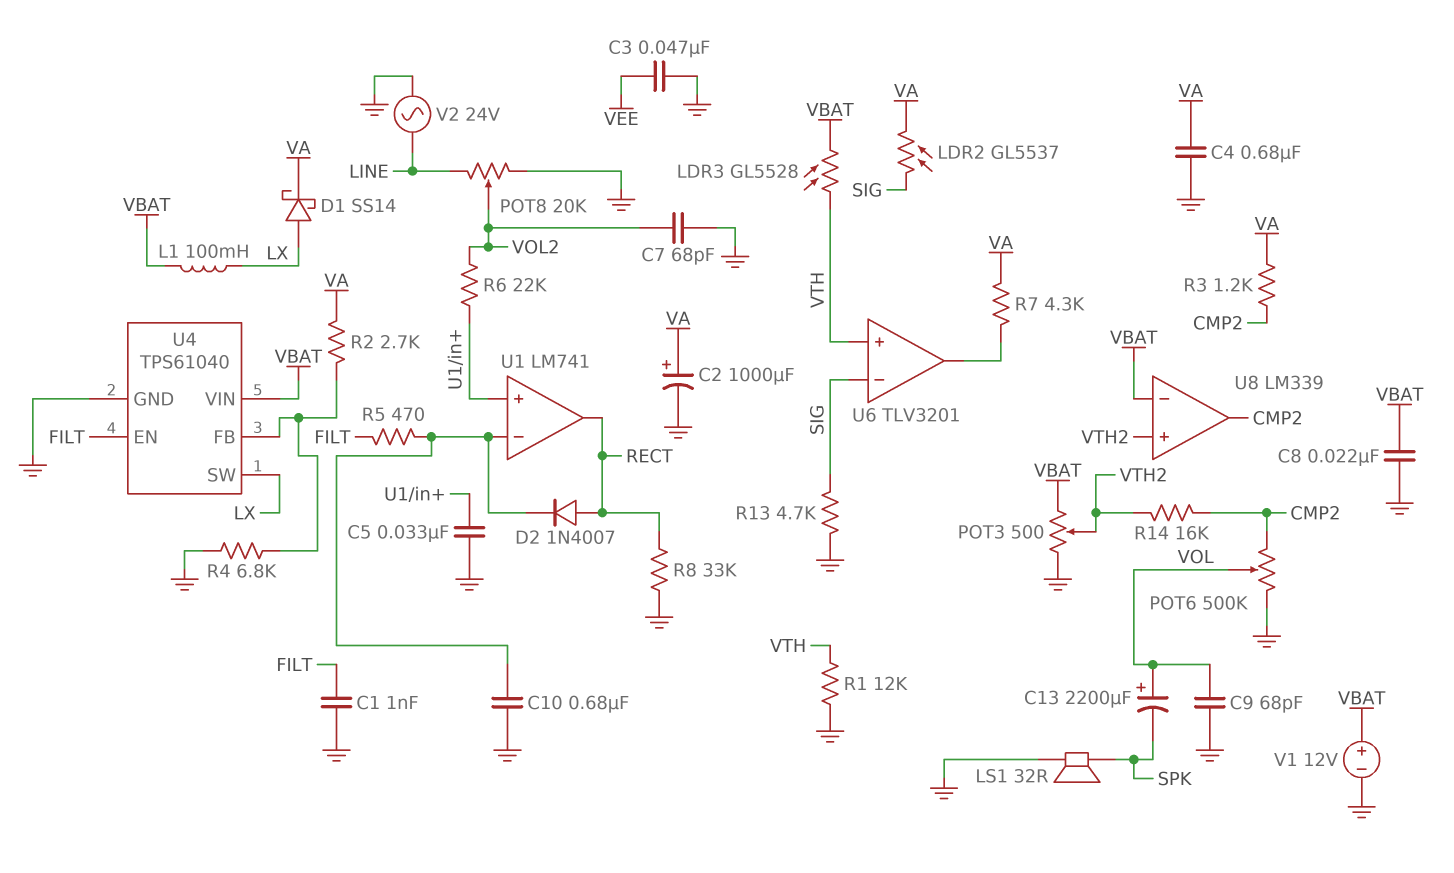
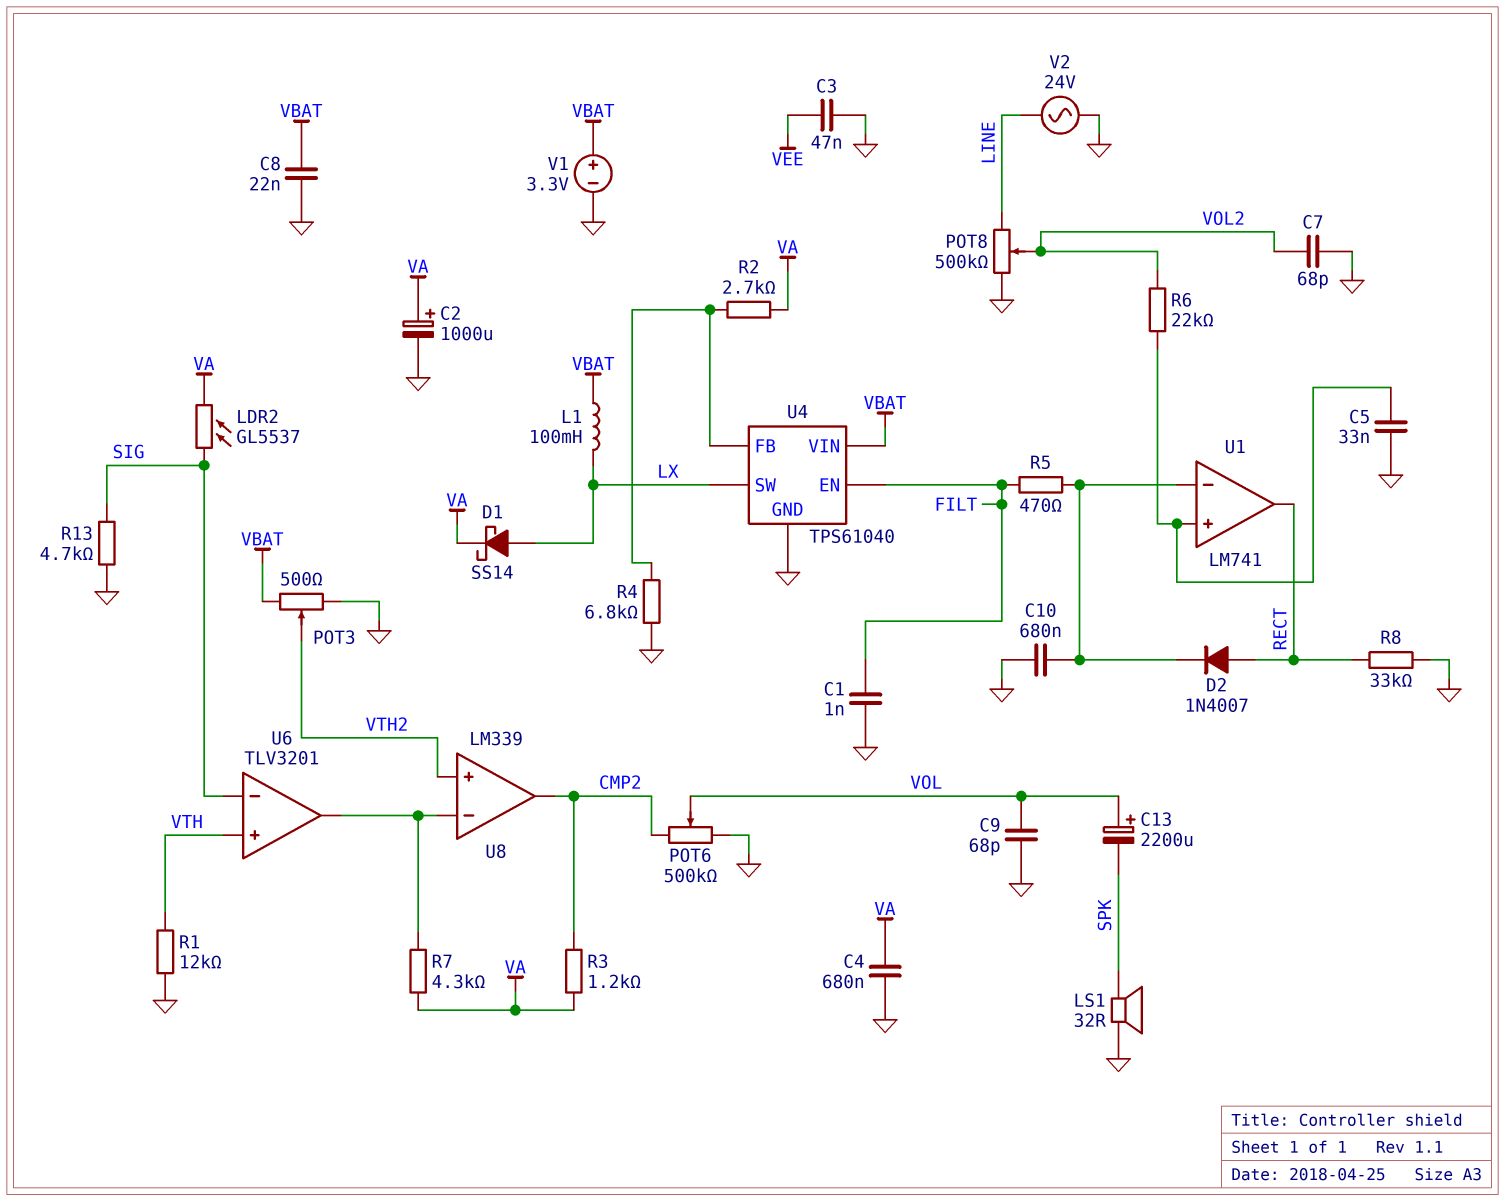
LDR3: GL5528 (VBAT, VTH) -> none
POT8: 20k (GND, LINE, wiper VOL2) -> 500k (GND, LINE, wiper VOL2)
R14: 16k (CMP2, VTH2) -> none
U8 pin in-: VBAT -> U6/out
V1: 12V (plus VBAT, minus GND) -> 3.3V (plus VBAT, minus GND)

